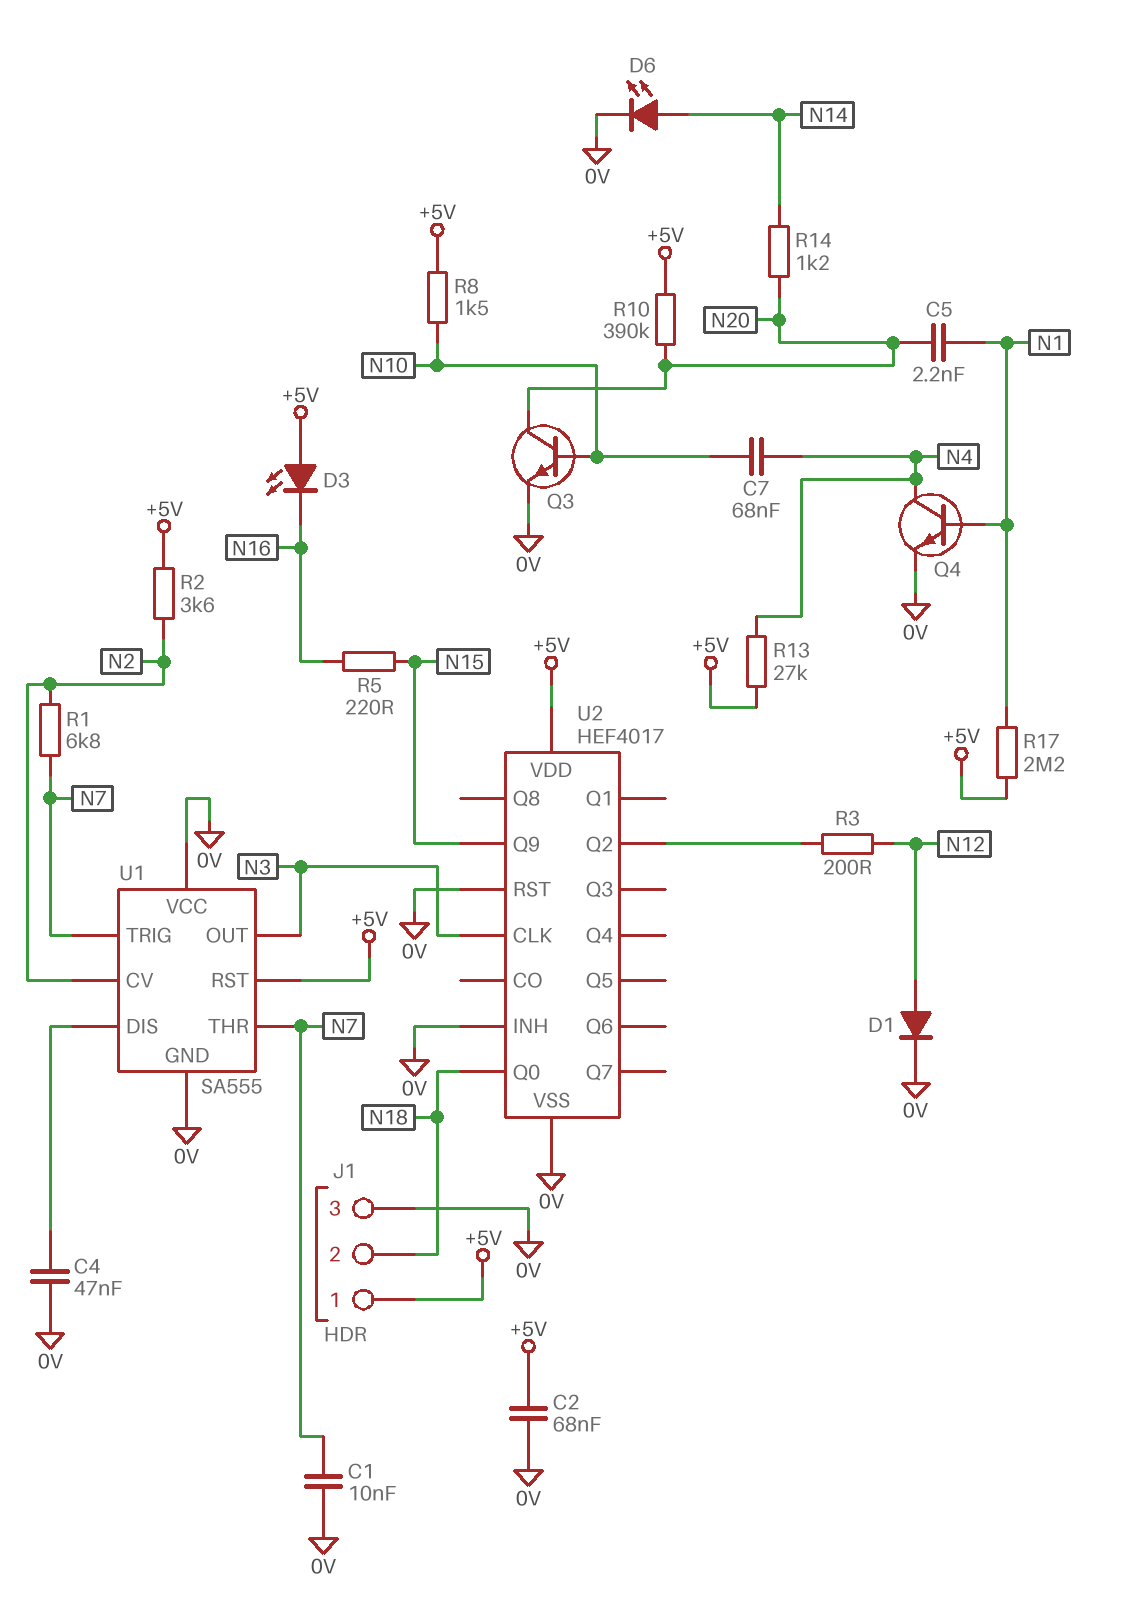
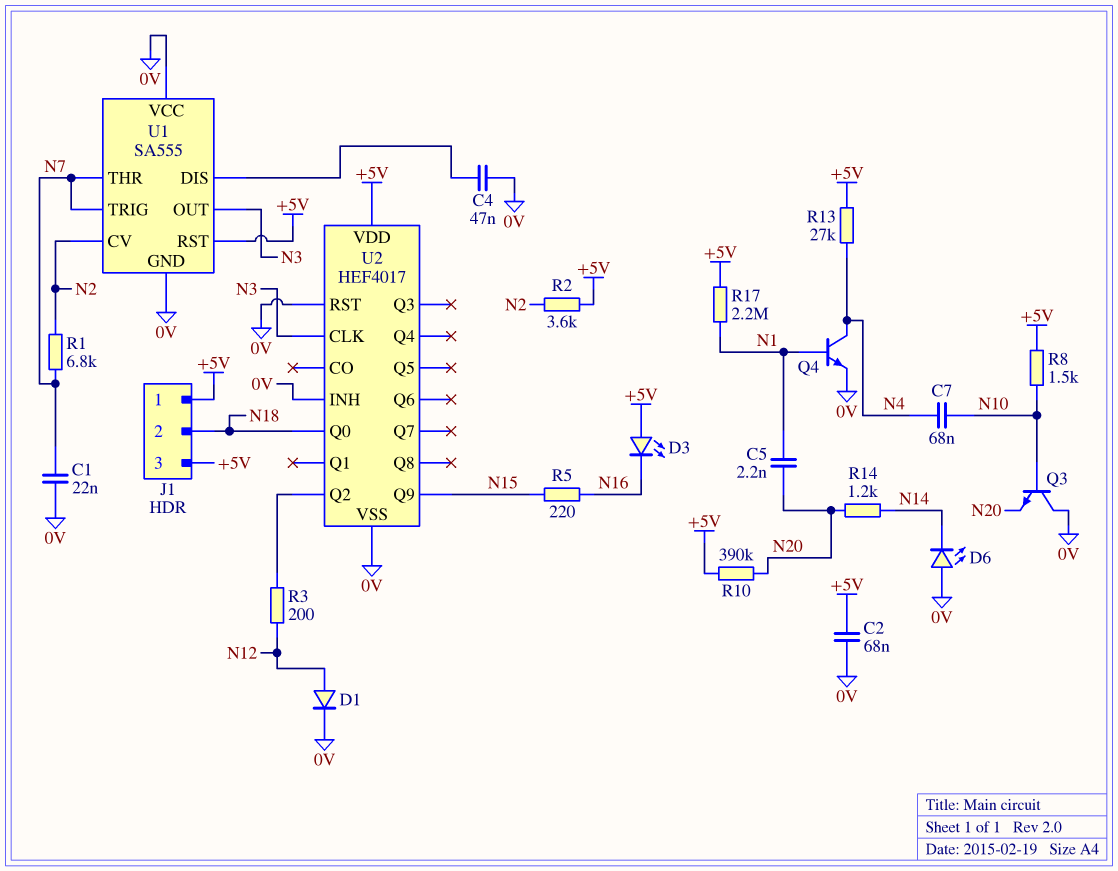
C1: 10nF (0V, N7) -> 22nF (0V, N7)
D6: LED (A N14, K 0V) -> LED (A 0V, K N14)
J1 pin 3: 0V -> +5V
Q3: NPN (B N10, C N20, E 0V) -> NPN (B N10, C 0V, E N20)

